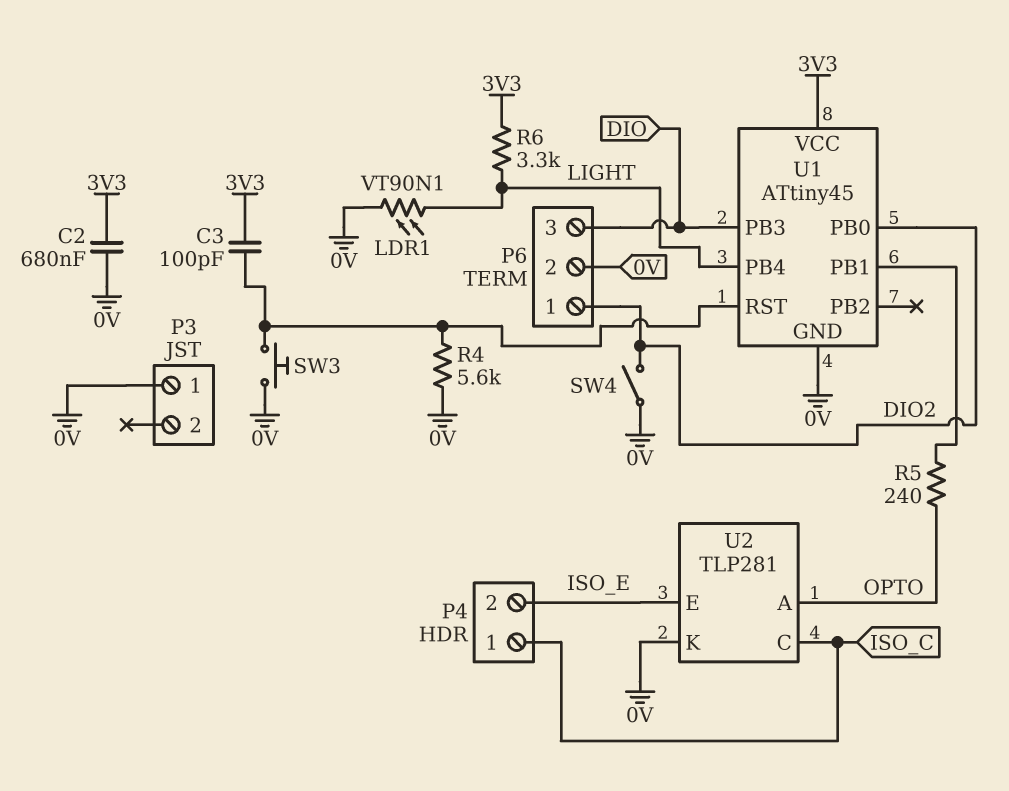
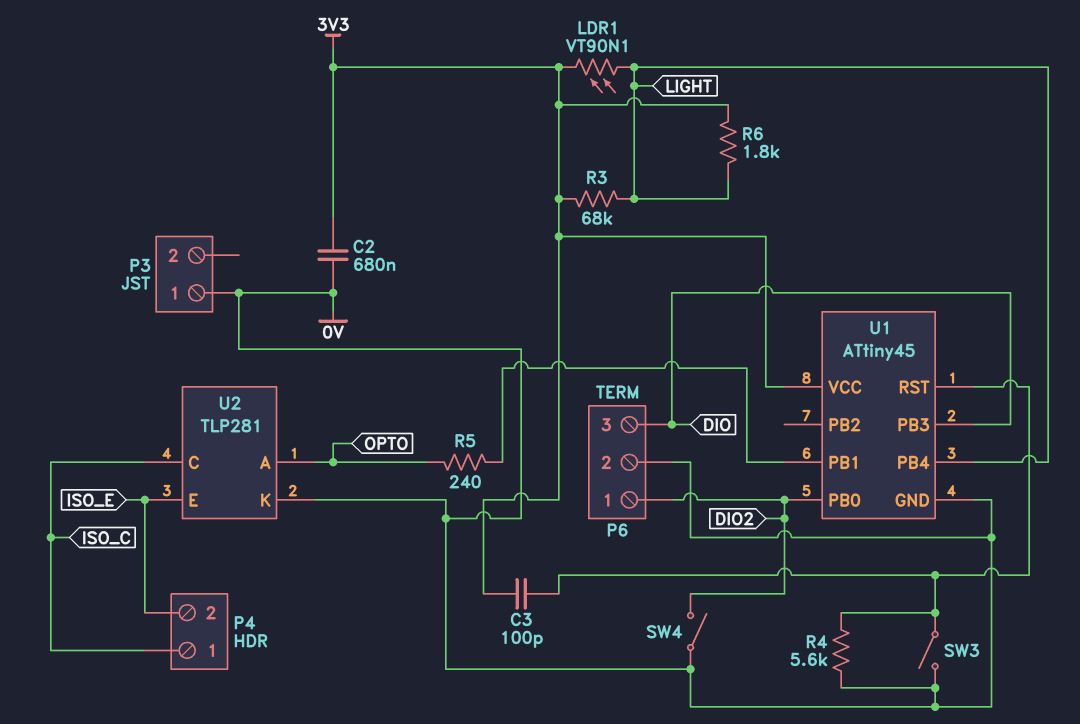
LDR1: VT90N1 (0V, LIGHT) -> VT90N1 (3V3, LIGHT)
R3: none -> 68k (3V3, LIGHT)
R6: 3.3k (3V3, LIGHT) -> 1.8k (3V3, LIGHT)
SW3: button (0V, U1/RST) -> switch (0V, U1/RST)

